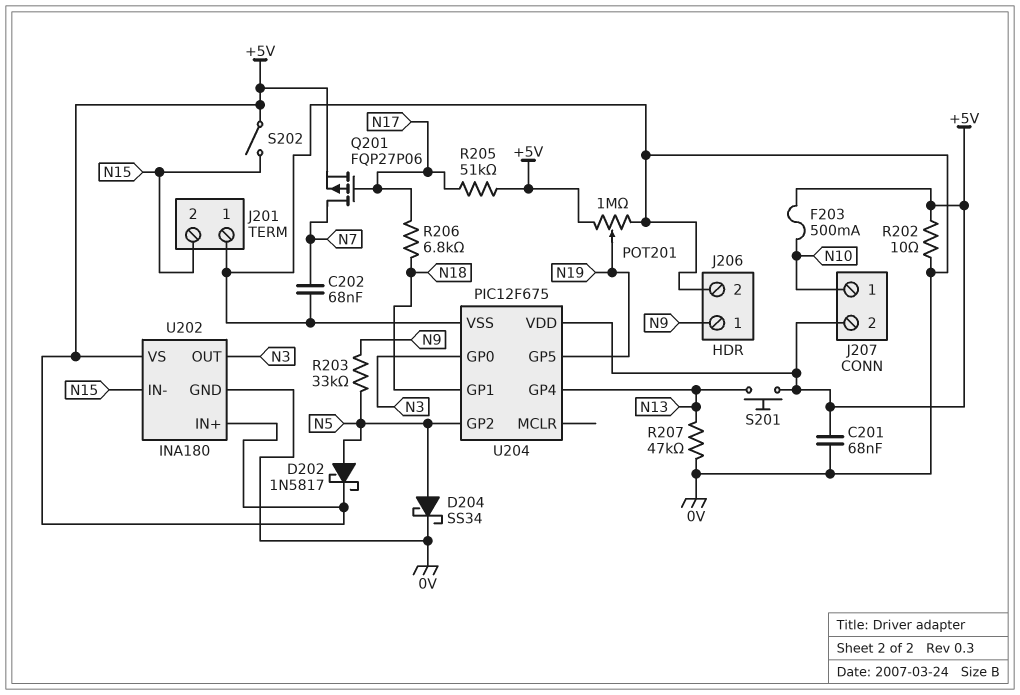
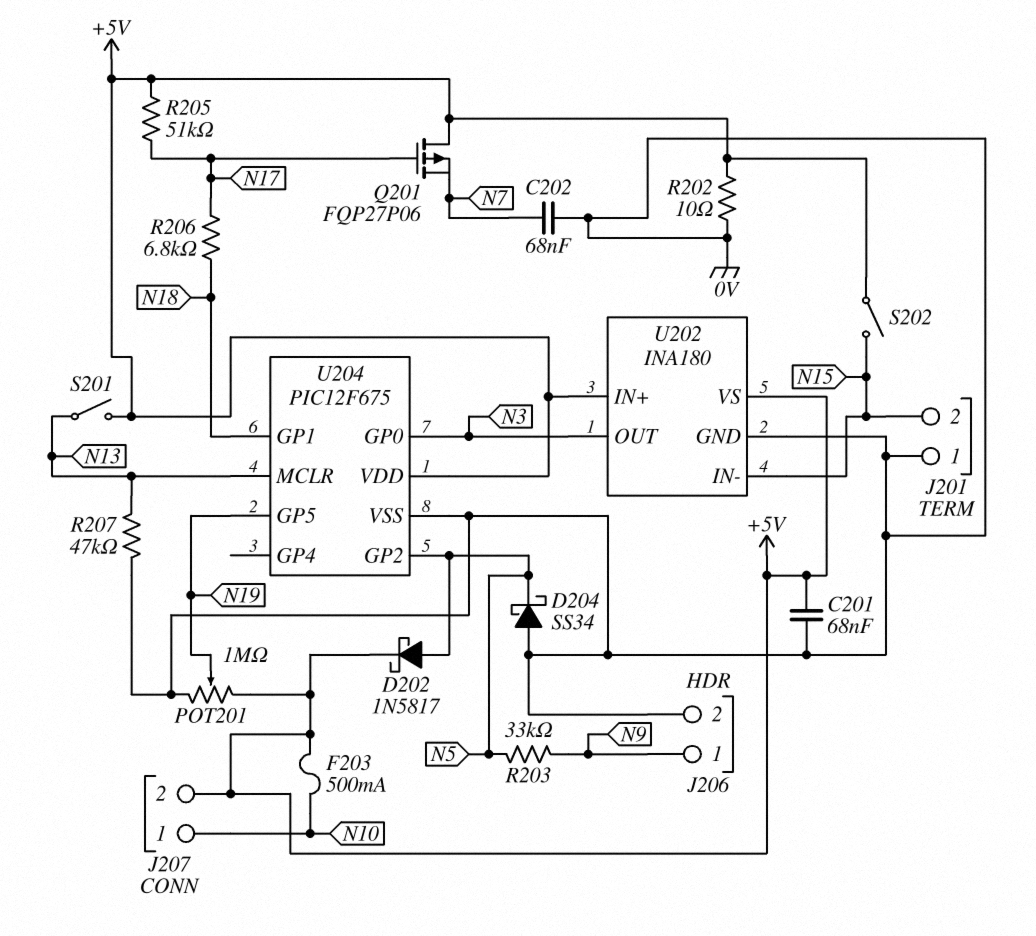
D204: schottky SS34 (A N5, K 0V) -> schottky SS34 (A 0V, K N5)
Q201: PMOS FQP27P06 (G N17, D N7, S +5V) -> PMOS FQP27P06 (G N17, D +5V, S N7)
S201: button (+5V, N13) -> switch (+5V, N13)
U204 pin GP4: N13 -> none
U204 pin MCLR: none -> N13

